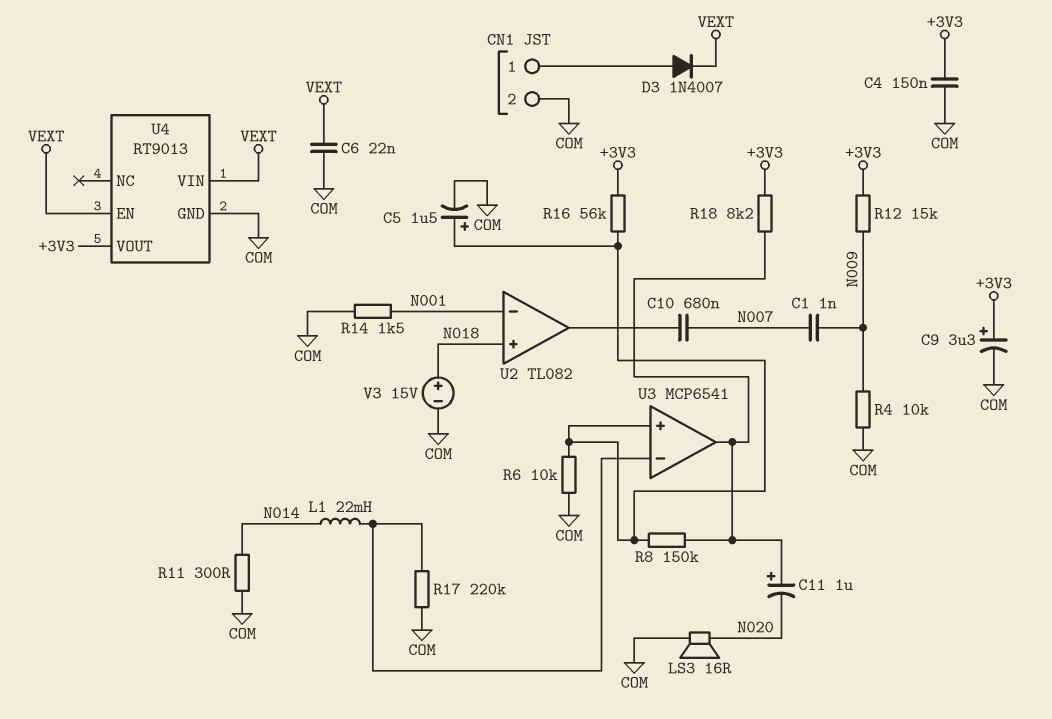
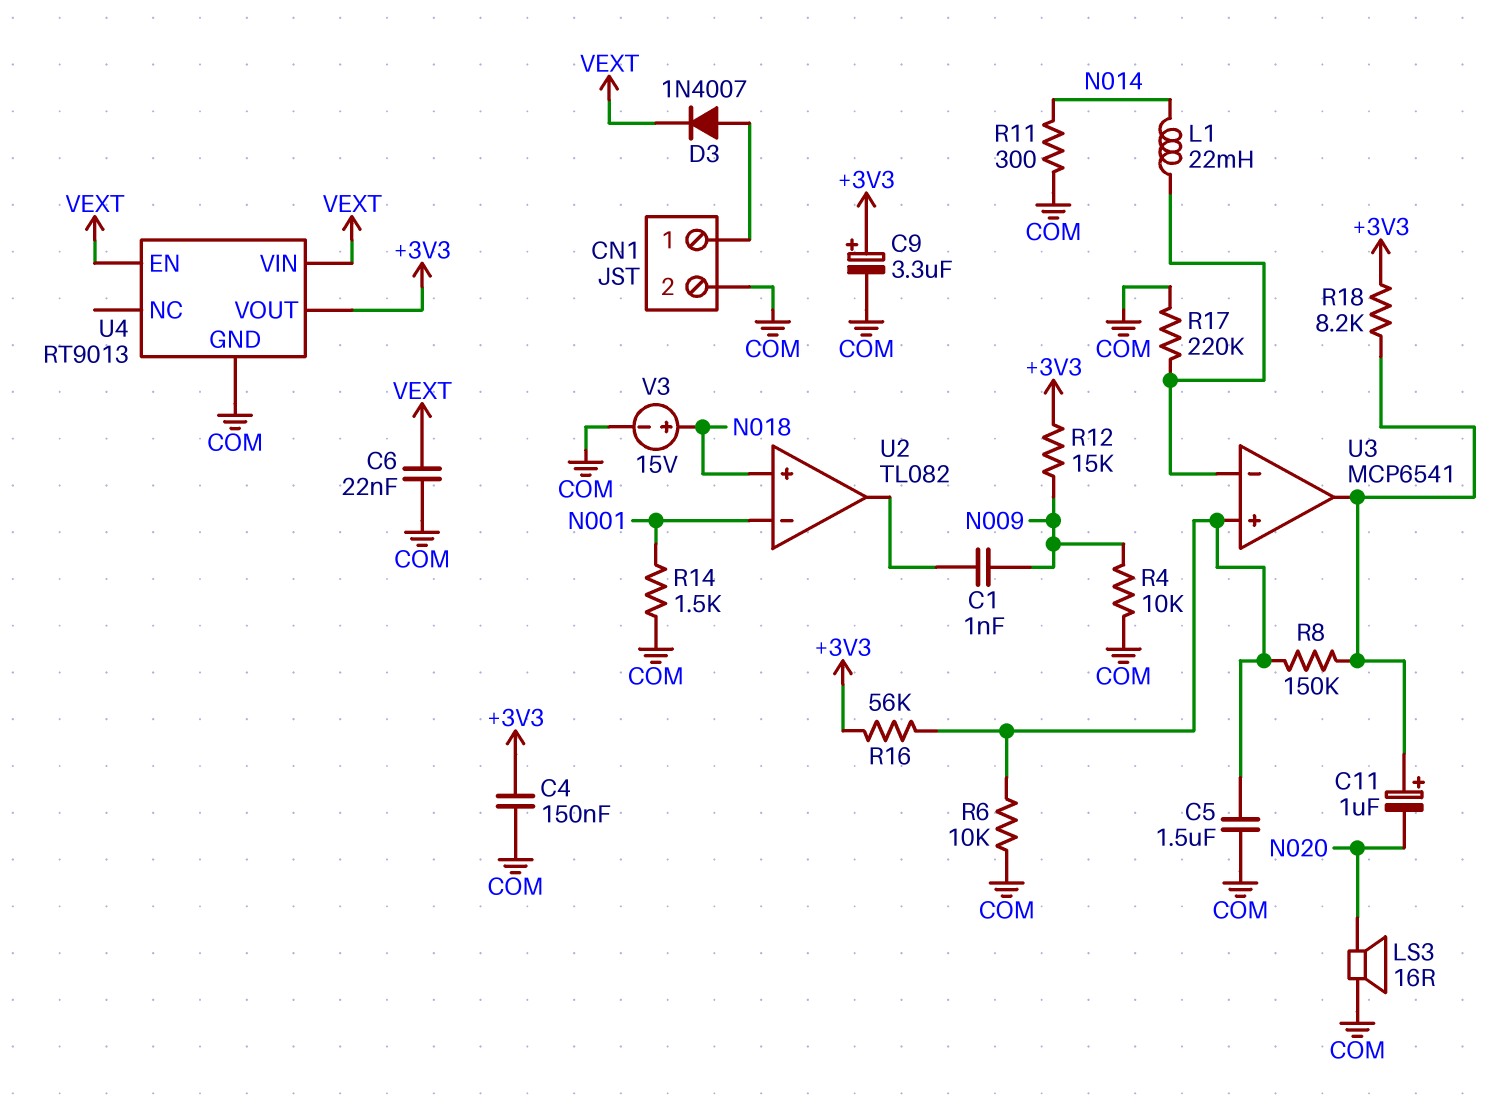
C1: 1nF (N007, N009) -> 1nF (N009, U2/out)
C5: 1.5uF (plus U3/in+, minus COM) -> 1.5uF (COM, U3/in+)
C10: 680nF (N007, U2/out) -> none

